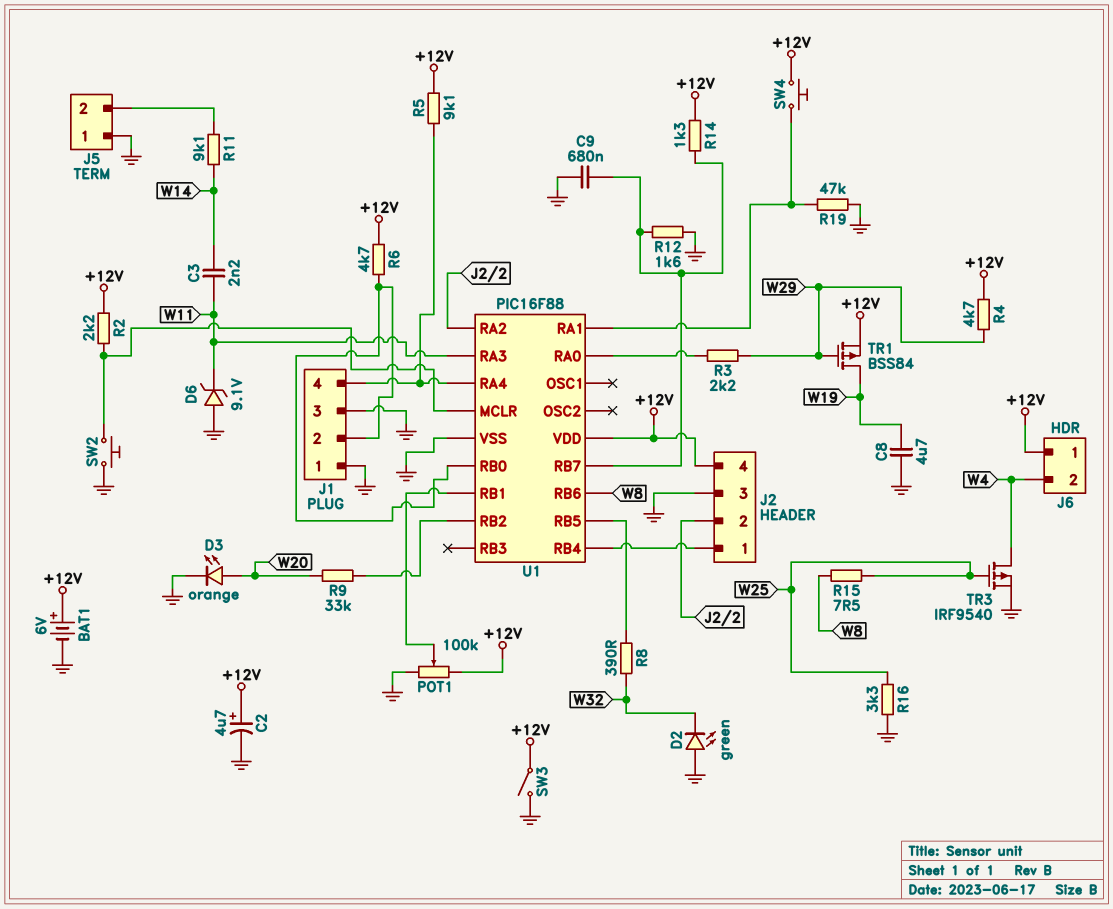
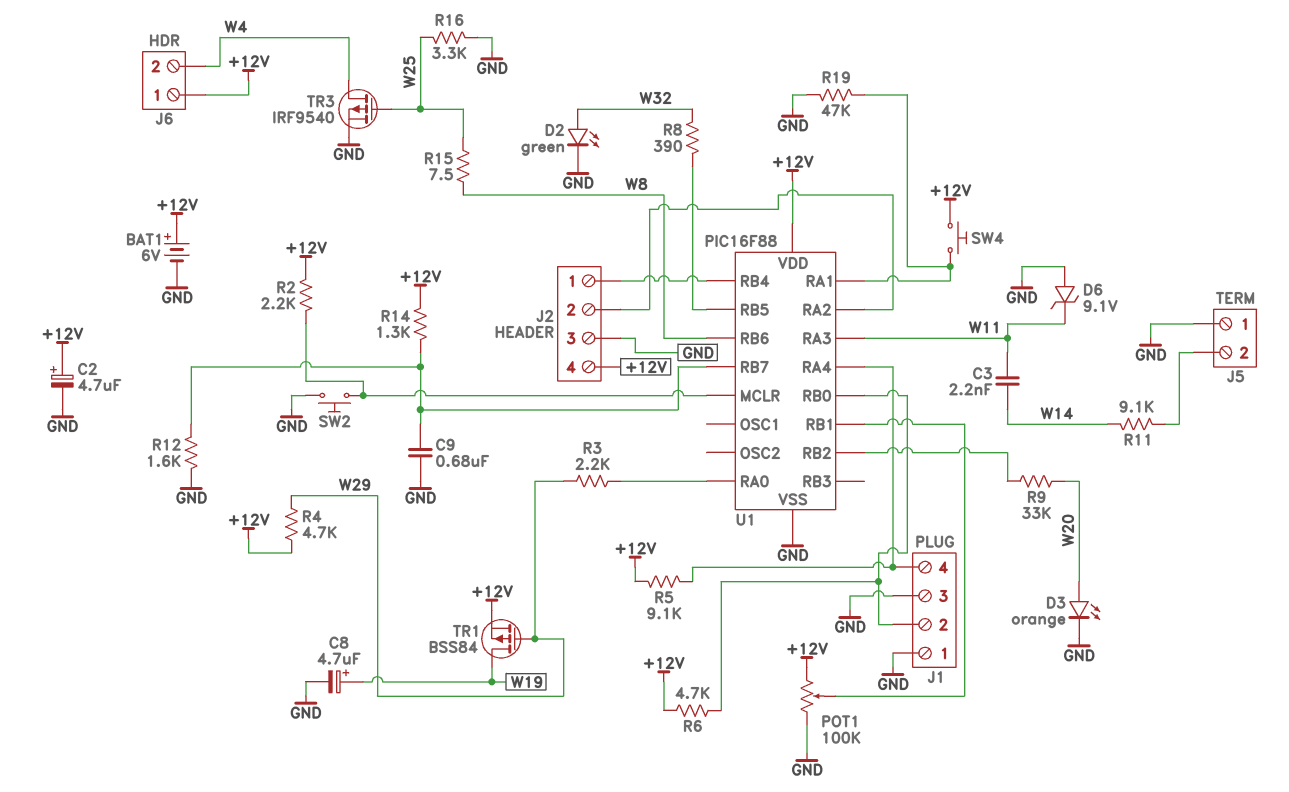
C8: 4.7uF (GND, W19) -> 4.7uF (plus W19, minus GND)
D2: LED green (A GND, K W32) -> LED green (A W32, K GND)
SW3: switch (+12V, GND) -> none

